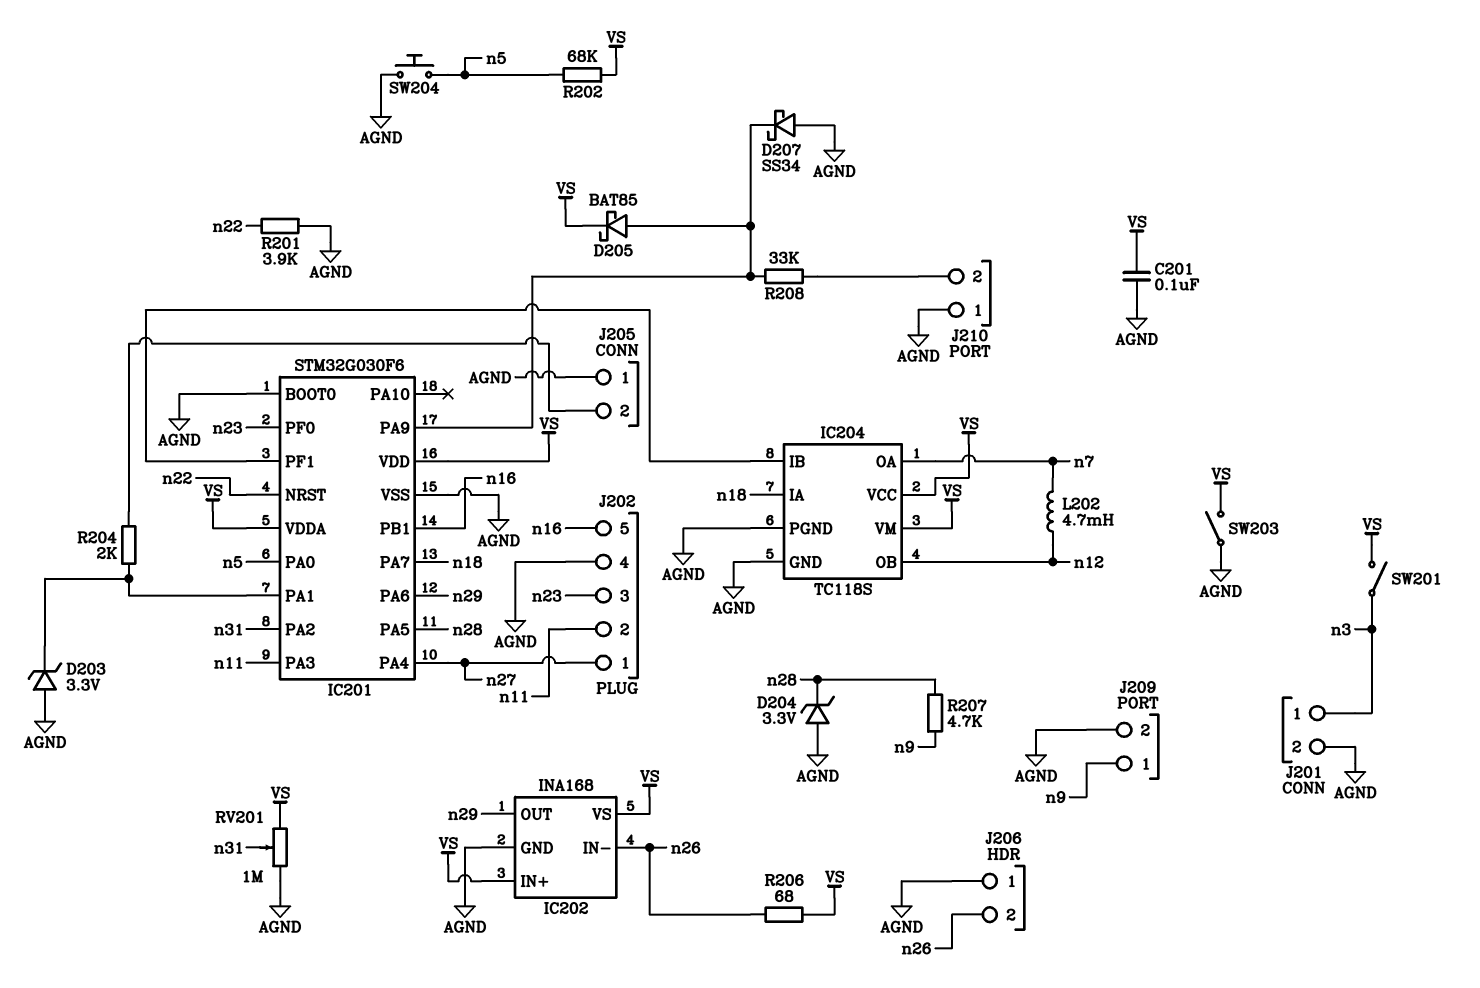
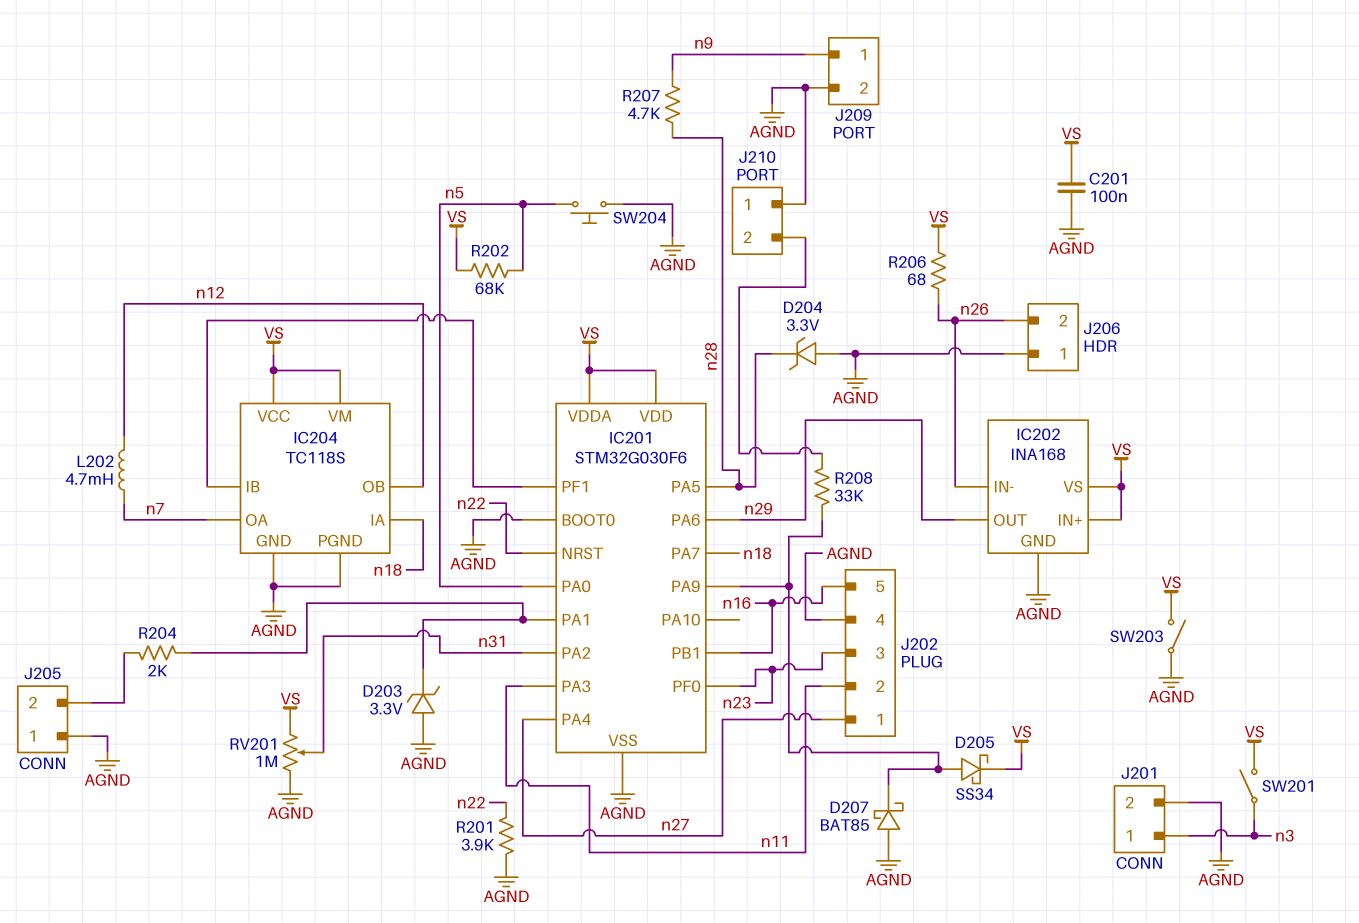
D205: schottky BAT85 (A IC201/PA9, K VS) -> schottky SS34 (A IC201/PA9, K VS)
D207: schottky SS34 (A AGND, K IC201/PA9) -> schottky BAT85 (A AGND, K IC201/PA9)

